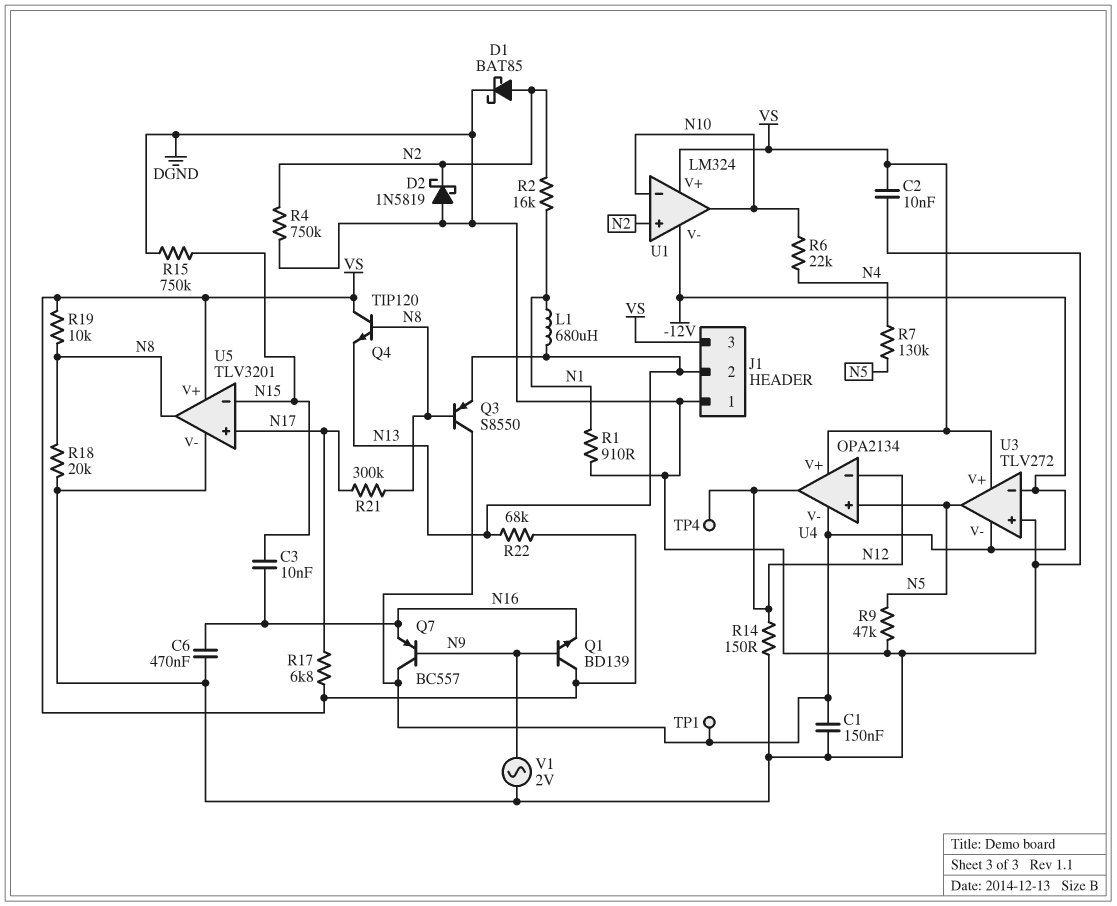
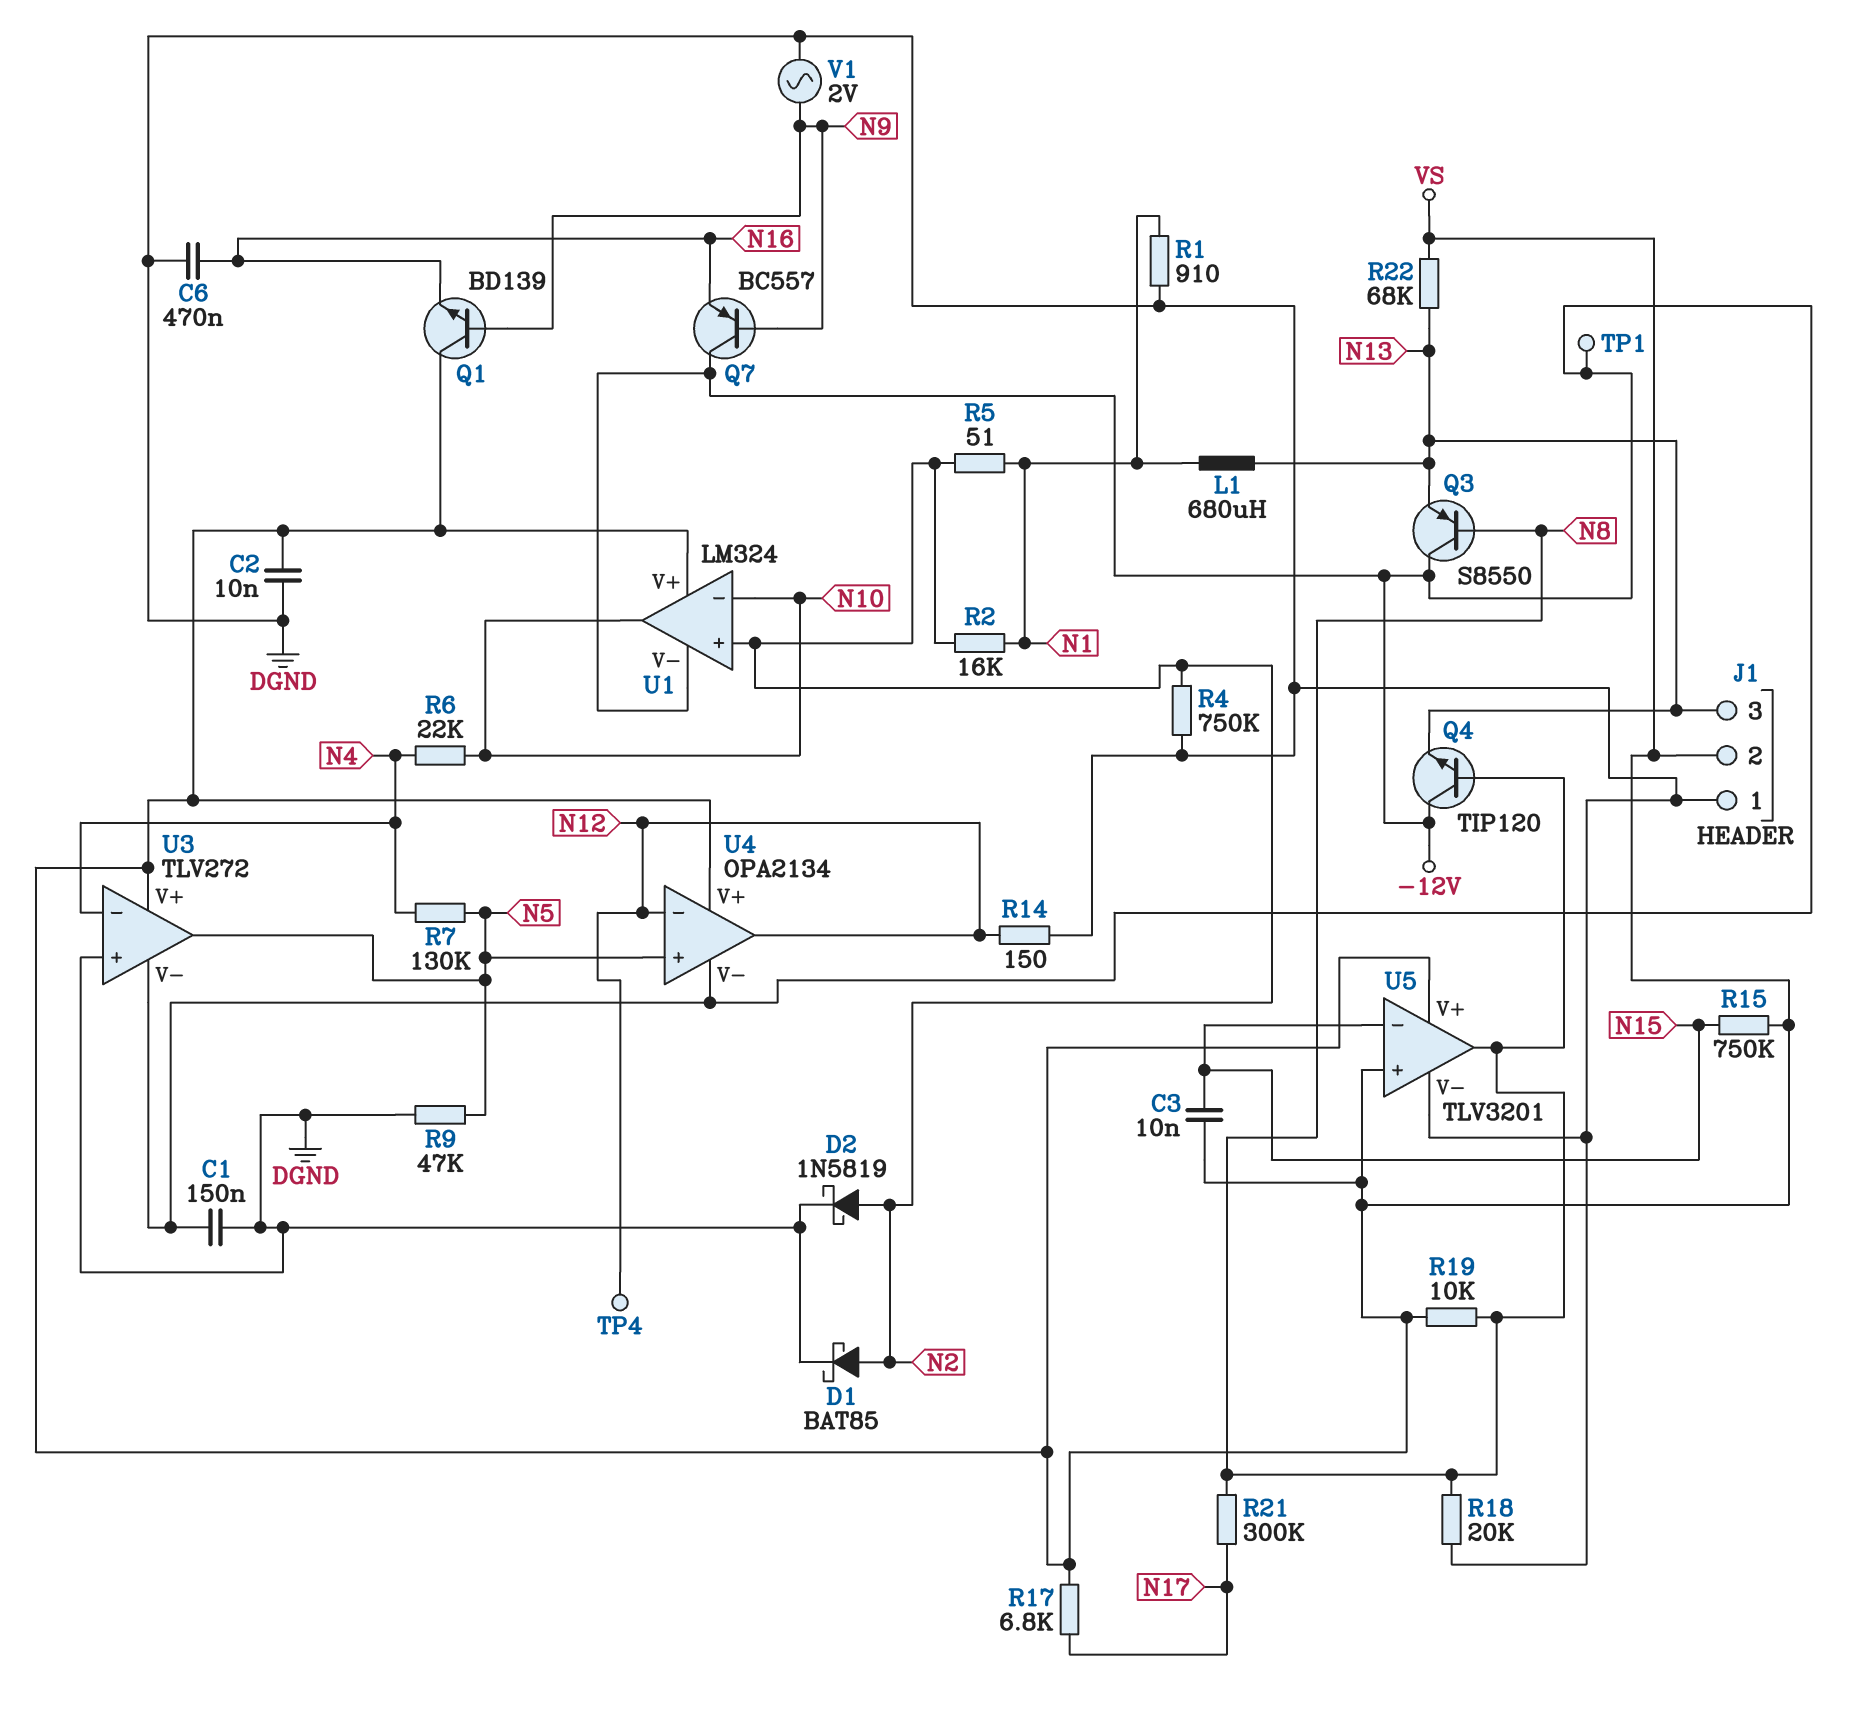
C3: 10nF (N15, N16) -> 10nF (N15, VS)
D2: schottky 1N5819 (A DGND, K N2) -> schottky 1N5819 (A N2, K DGND)
J1 pin 2: N13 -> VS
J1 pin 3: VS -> N13
Q4: NPN TIP120 (B N8, C VS, E N13) -> NPN TIP120 (B N8, C -12V, E N13)
R5: none -> 51 (N1, N2)
R15: 750k (DGND, N15) -> 750k (N15, VS)
U3 pin in-: -12V -> N4
U5 pin in+: N17 -> VS

